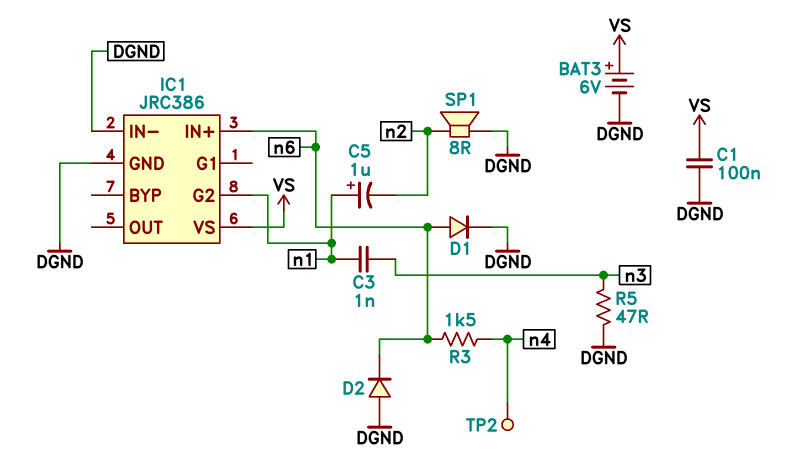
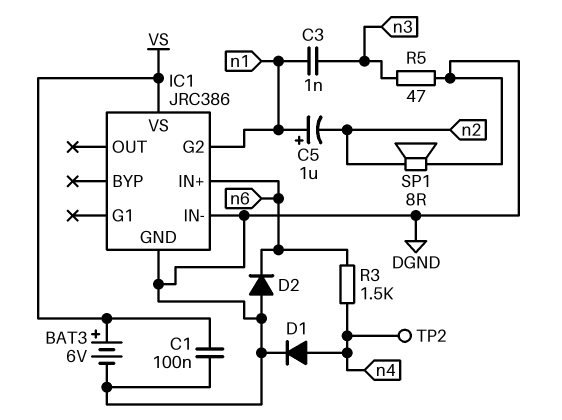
D1: diode (A n6, K DGND) -> diode (A n4, K DGND)

